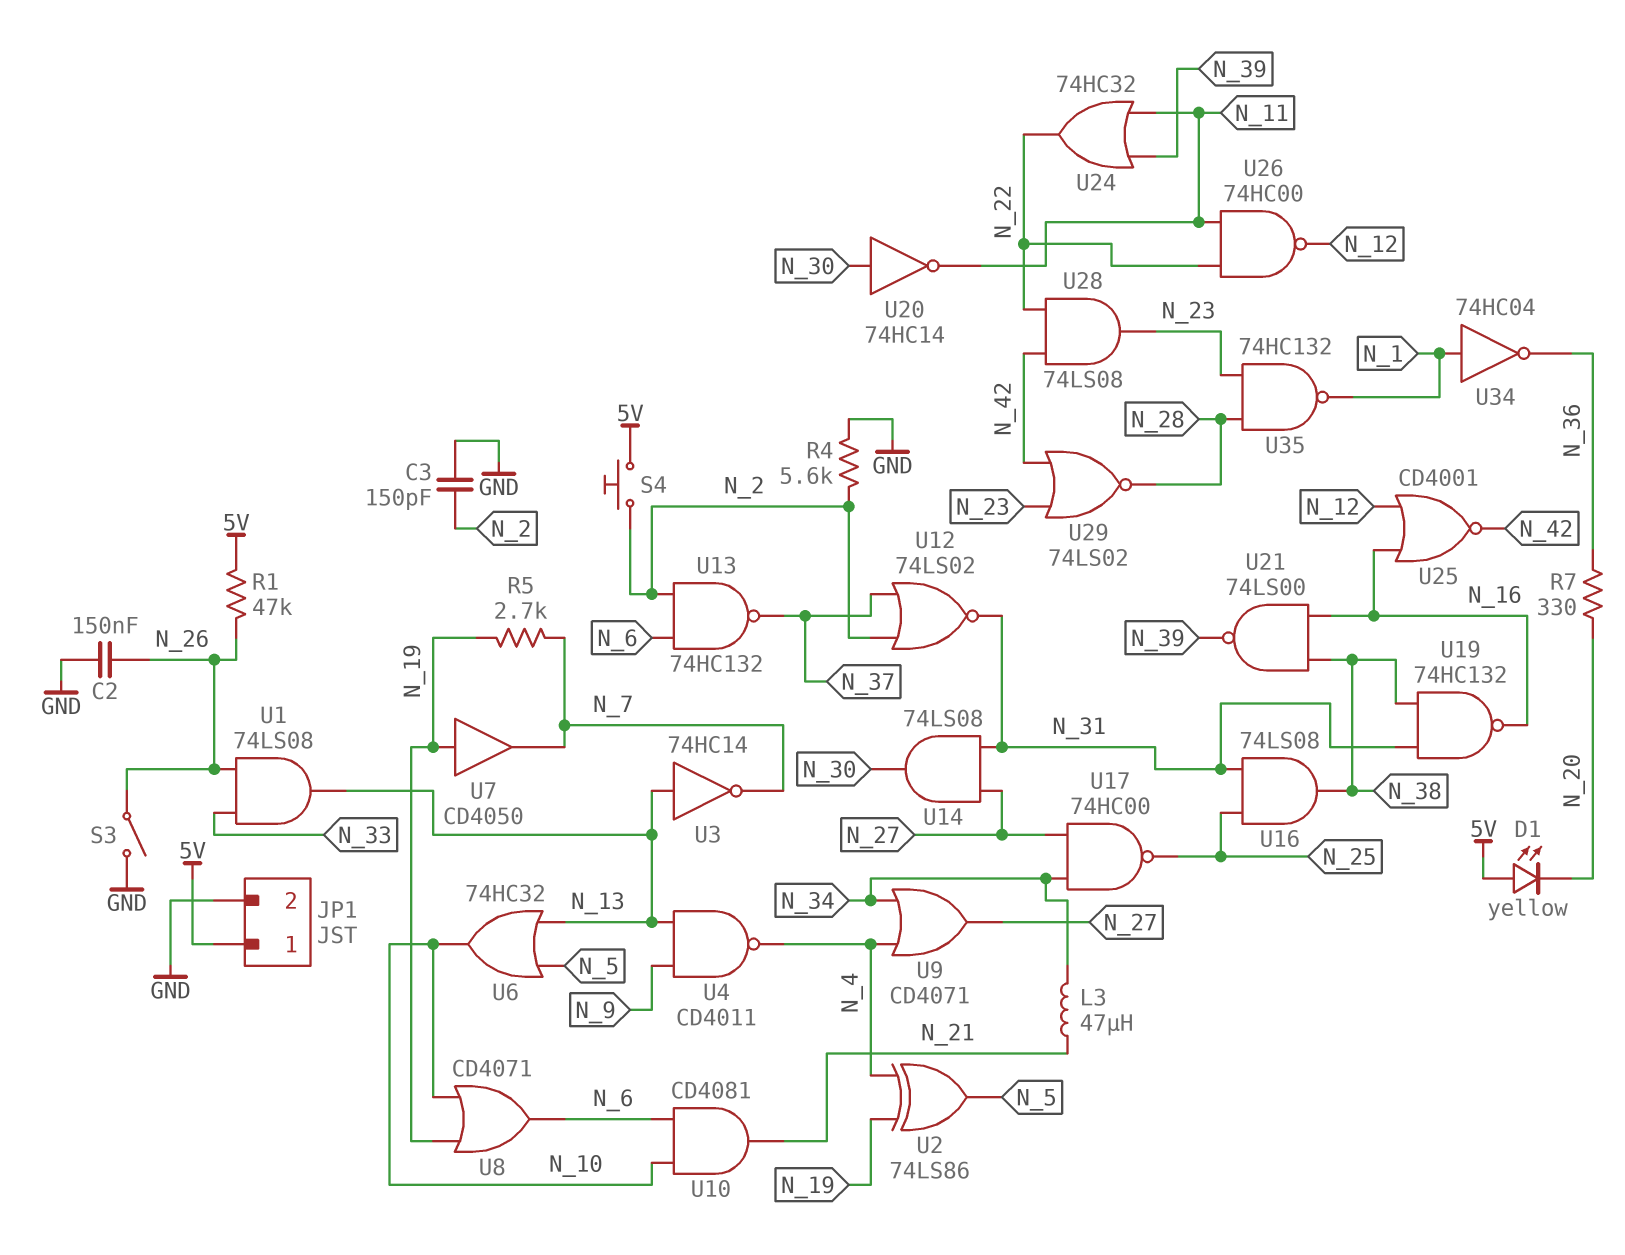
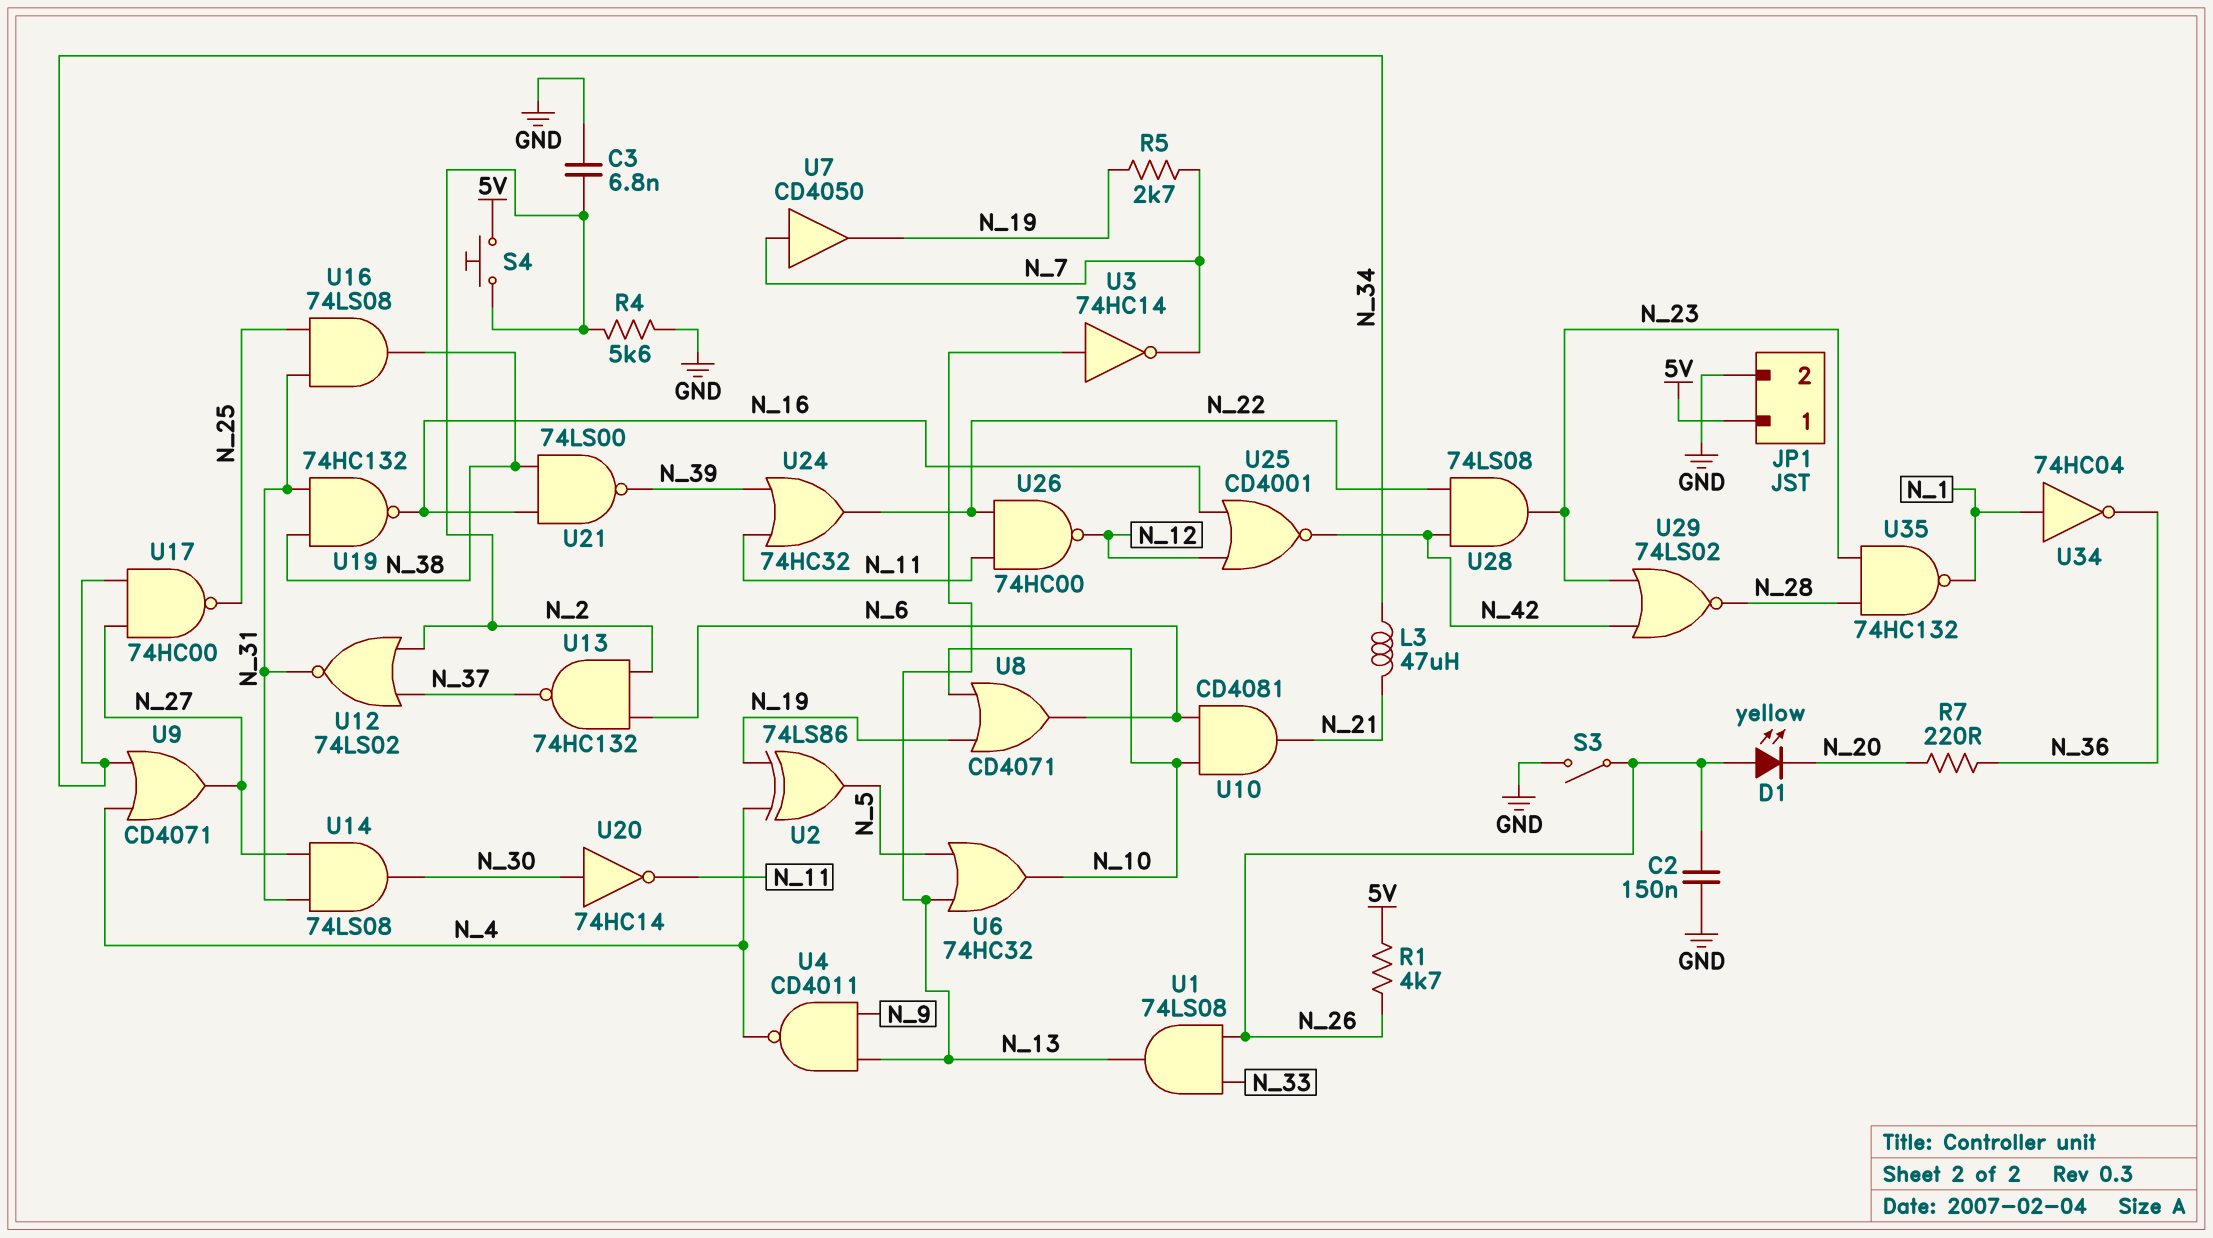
C3: 150pF (GND, N_2) -> 6.8nF (GND, N_2)
D1: LED yellow (A 5V, K N_20) -> LED yellow (A N_26, K N_20)
R1: 47k (5V, N_26) -> 4.7k (5V, N_26)
R7: 330 (N_20, N_36) -> 220 (N_20, N_36)
U7: buffer CD4050 (in N_19, out N_7) -> buffer CD4050 (in N_7, out N_19)

